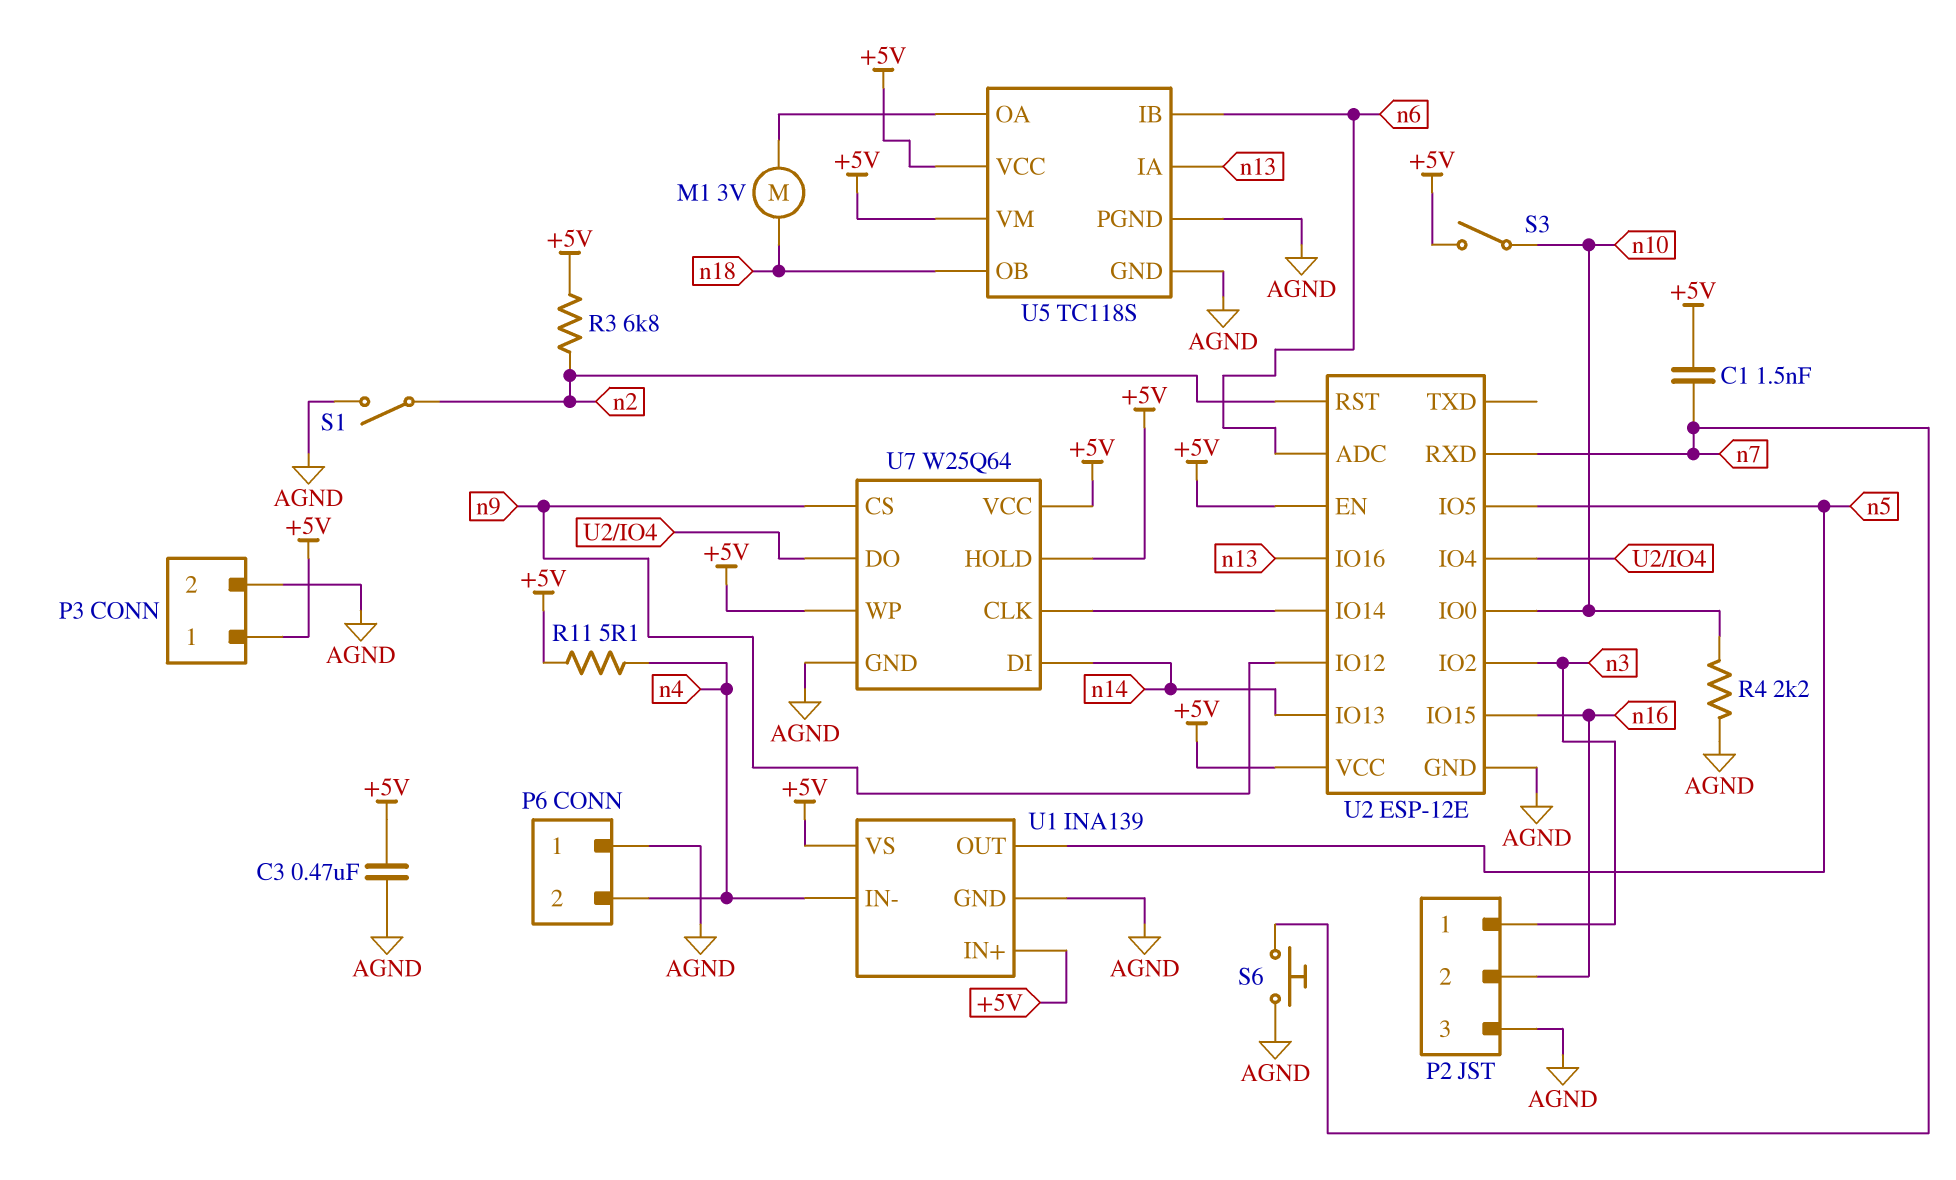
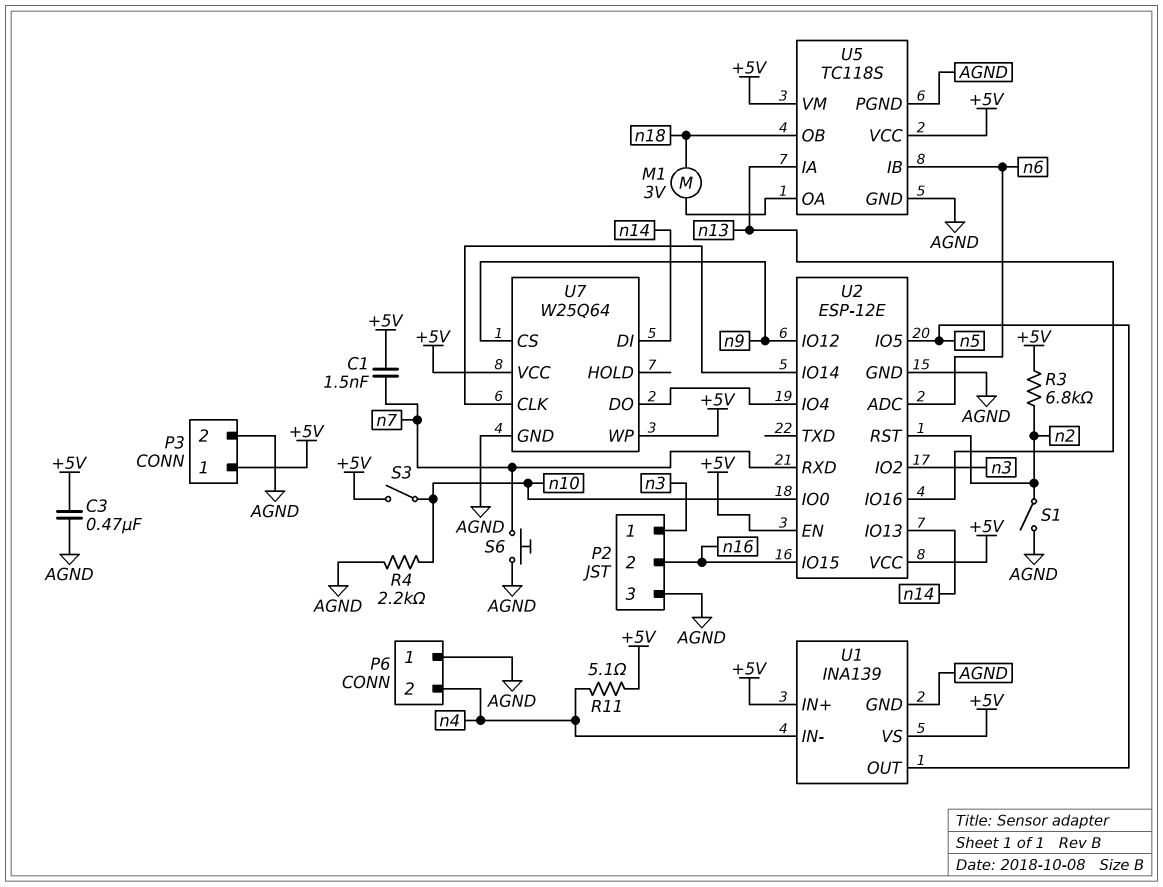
U7 pin HOLD: +5V -> none

